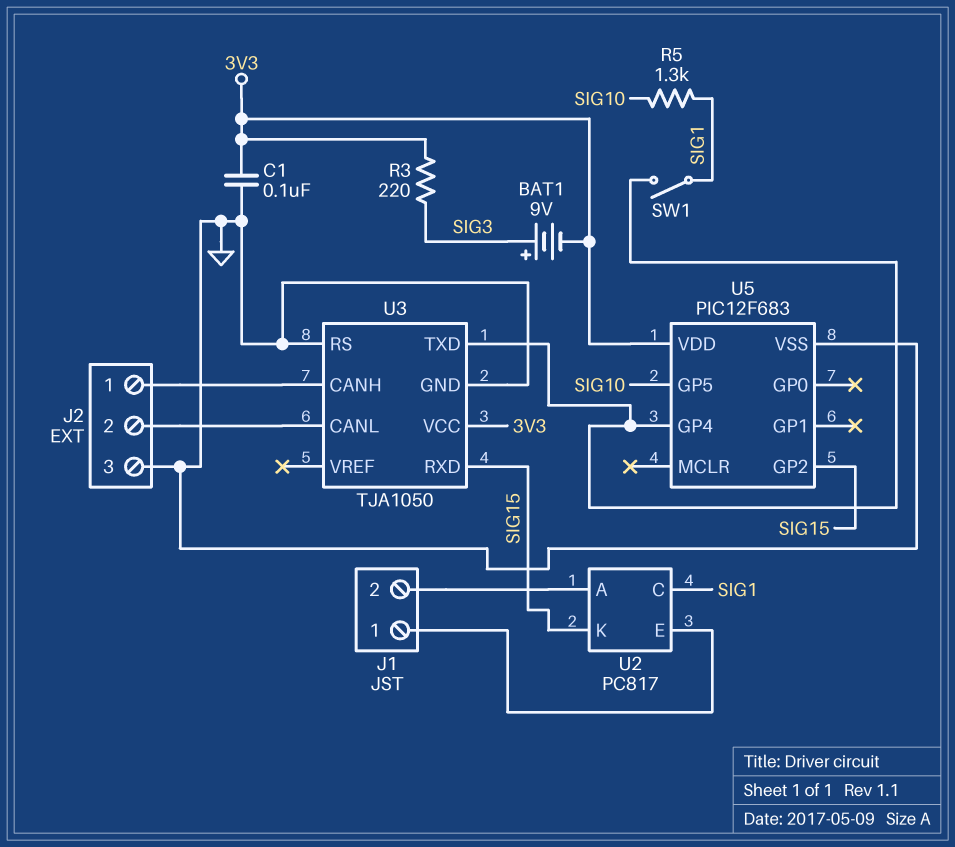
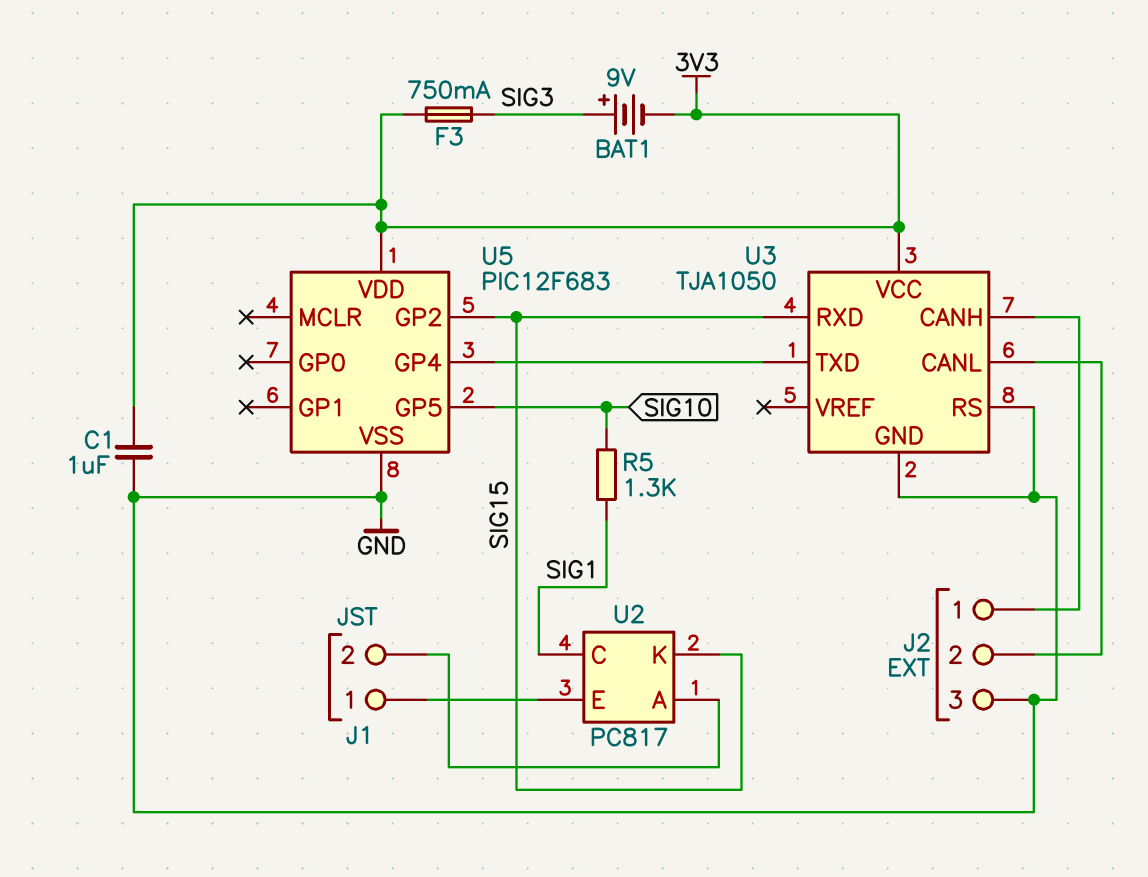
C1: 100nF (3V3, GND) -> 1uF (3V3, GND)
F3: none -> 750mA (3V3, SIG3)
R3: 220 (3V3, SIG3) -> none
SW1: switch (SIG1, U3/TXD) -> none

